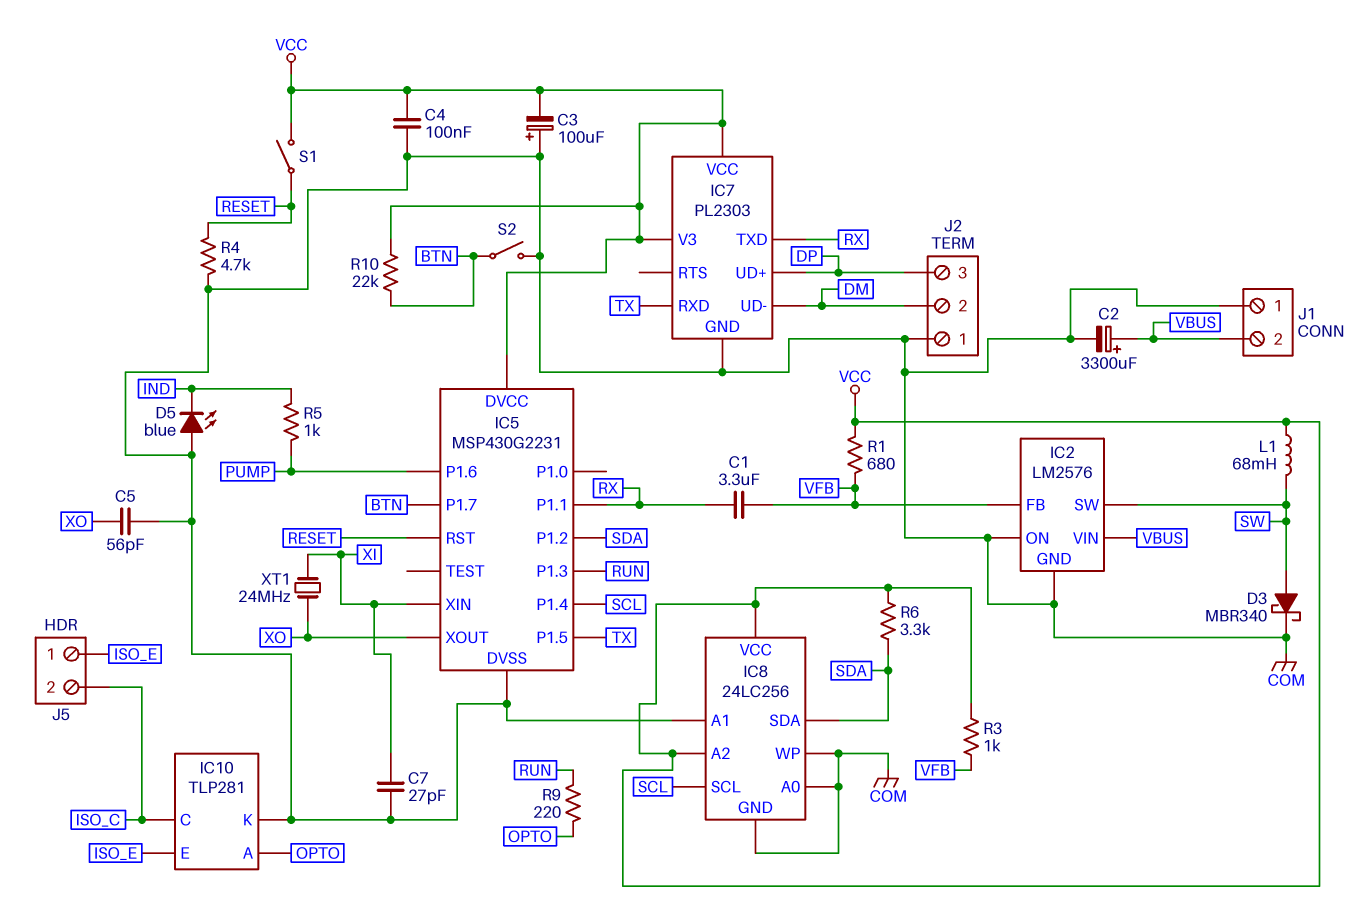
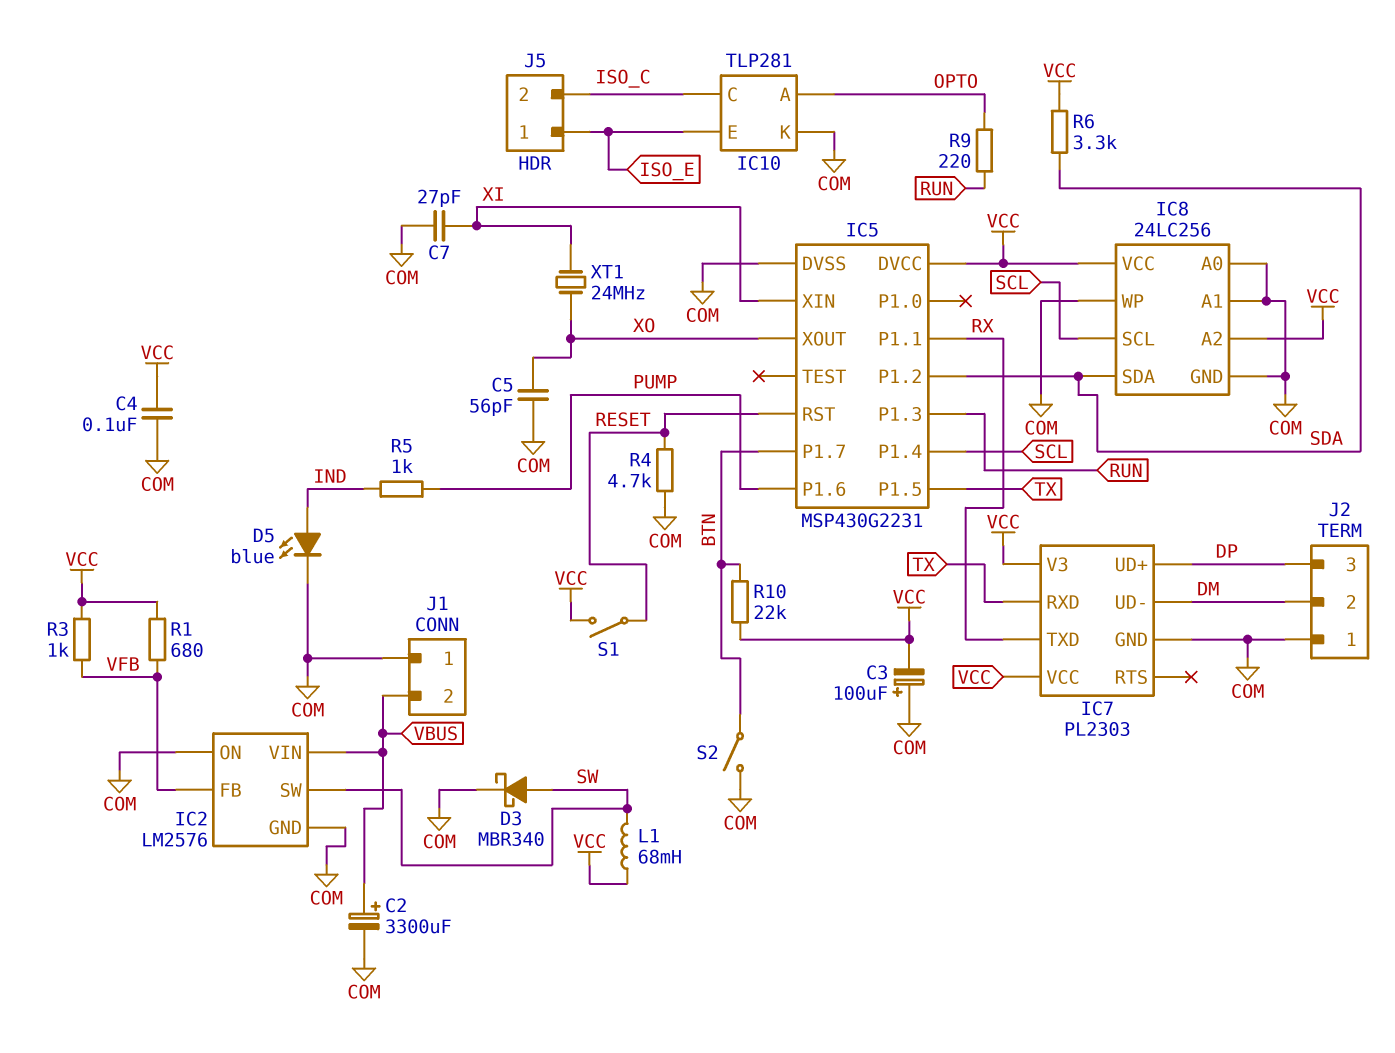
C1: 3.3uF (RX, VFB) -> none
D5: LED blue (A COM, K IND) -> LED blue (A IND, K COM)

